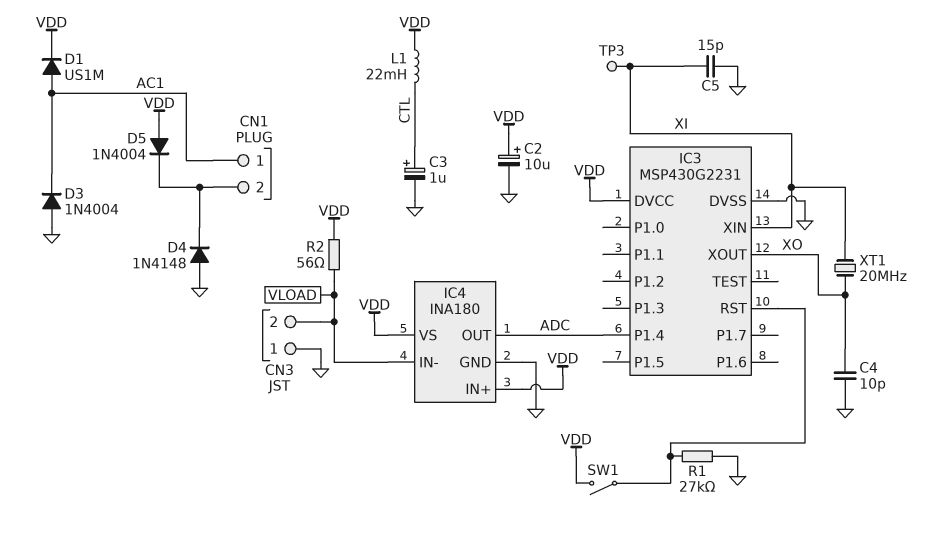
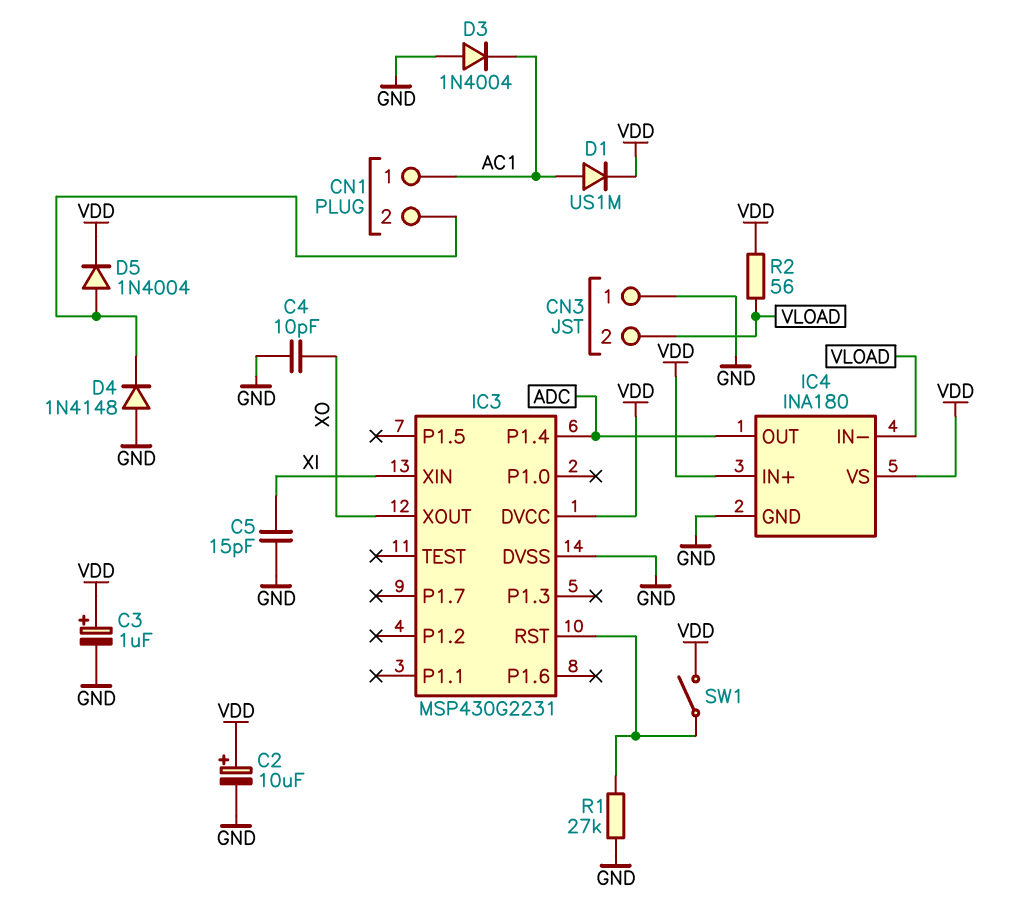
C3: 1uF (plus CTL, minus GND) -> 1uF (plus VDD, minus GND)
D5: diode 1N4004 (A VDD, K CN1/2) -> diode 1N4004 (A CN1/2, K VDD)
L1: 22mH (CTL, VDD) -> none
TP3: test point (XI) -> none
XT1: 20MHz (XI, XO) -> none

